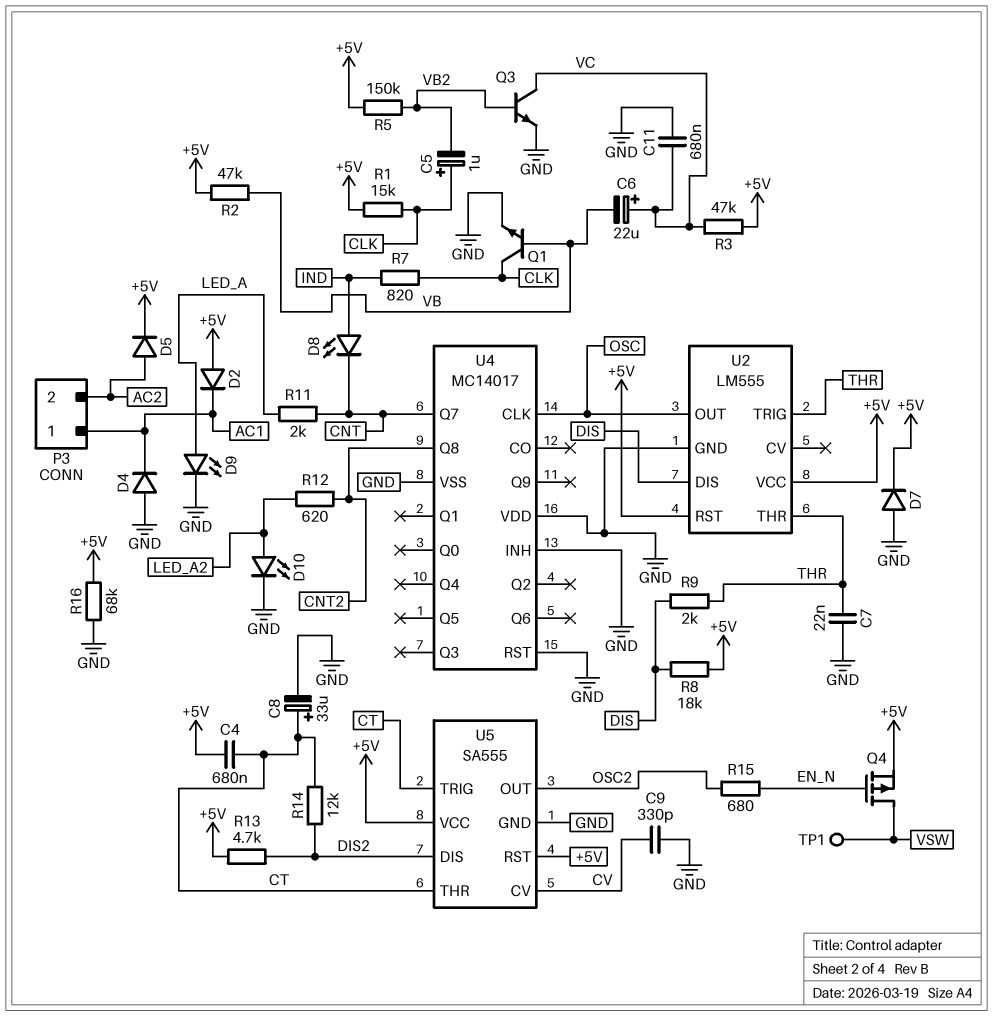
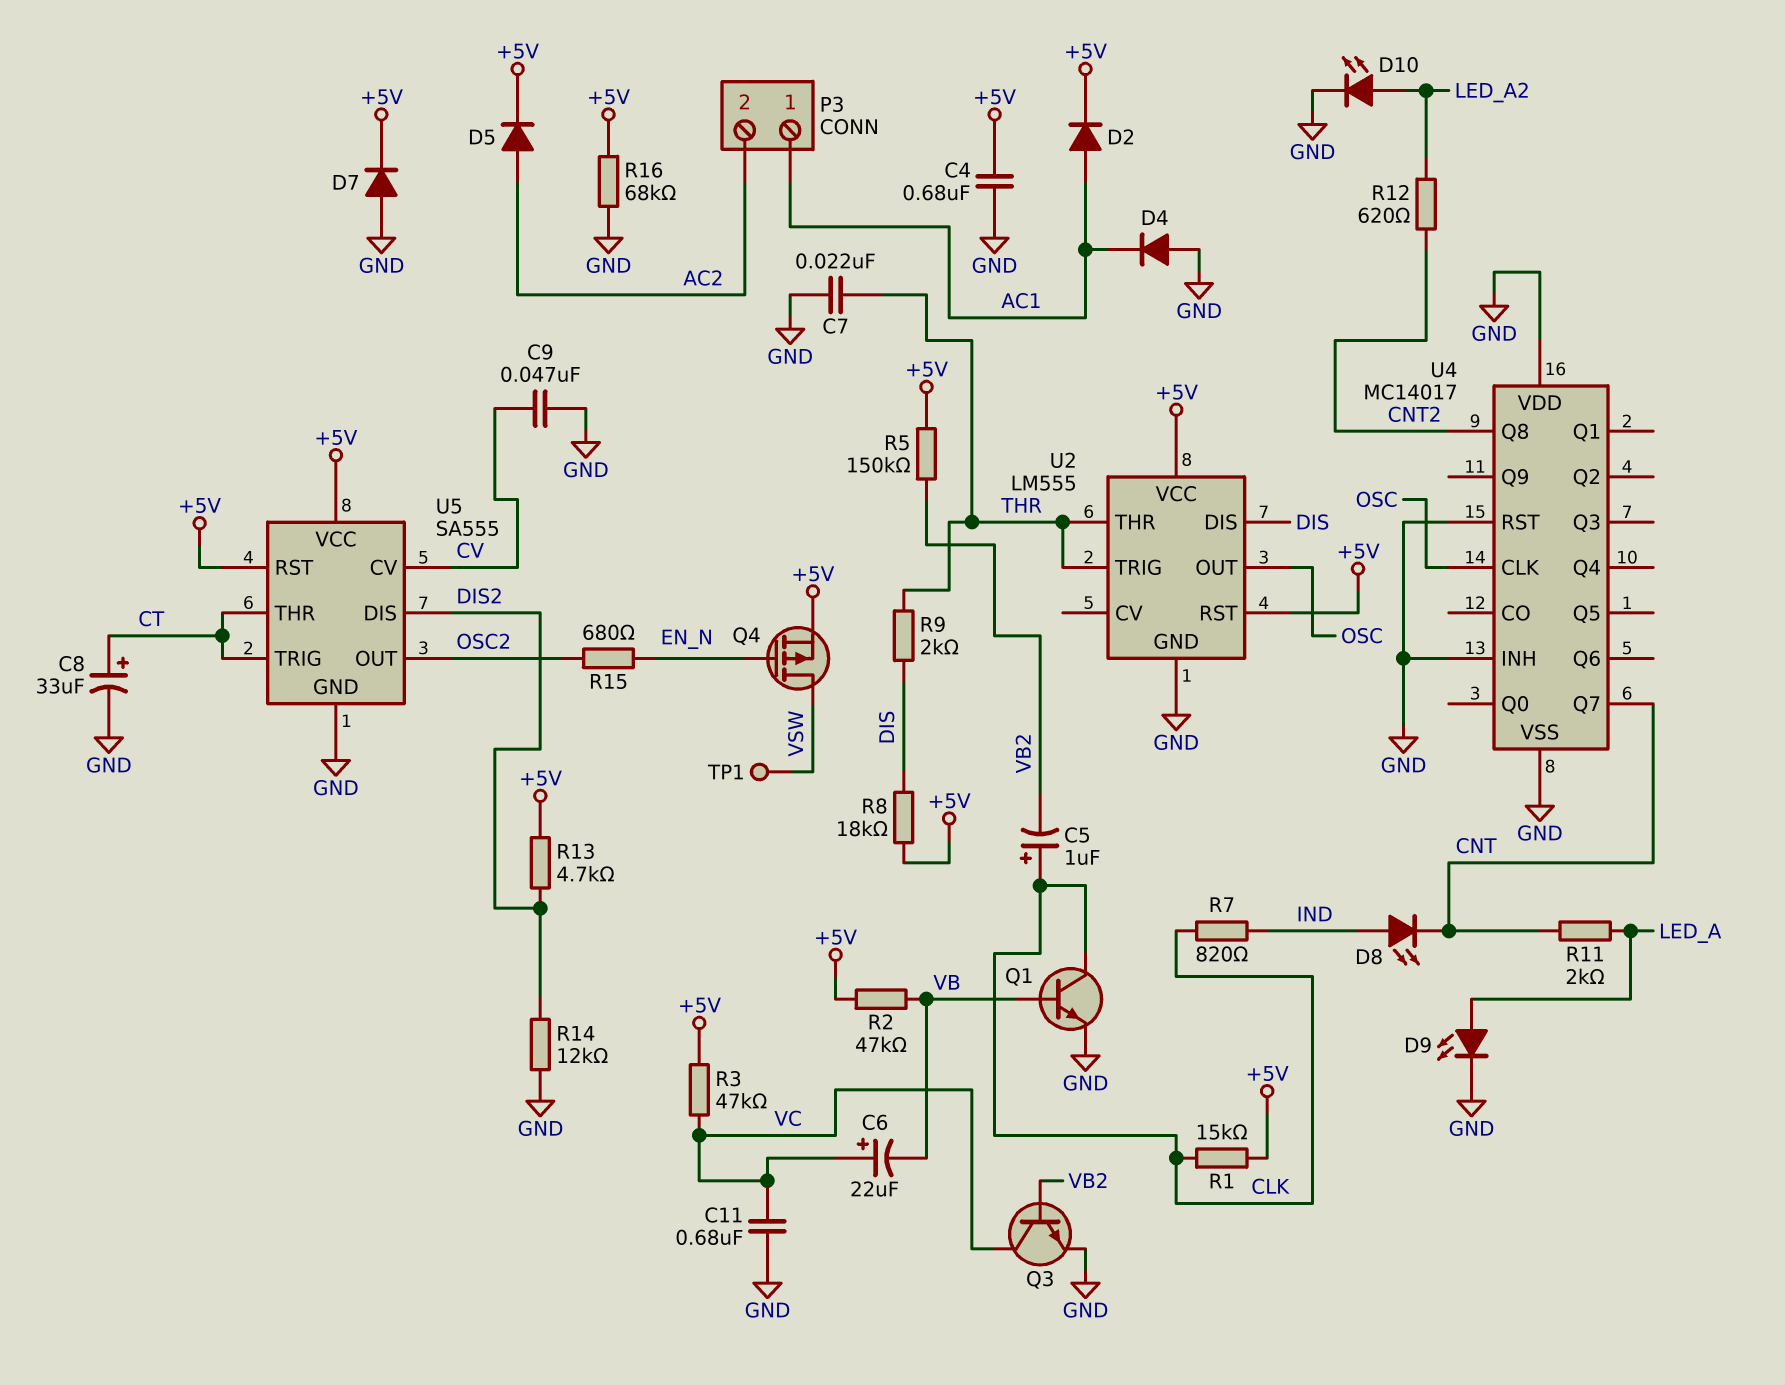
C4: 680nF (+5V, CT) -> 680nF (+5V, GND)
C9: 330pF (CV, GND) -> 47nF (CV, GND)
D2: diode (A +5V, K AC1) -> diode (A AC1, K +5V)
R14: 12k (CT, DIS2) -> 12k (DIS2, GND)

